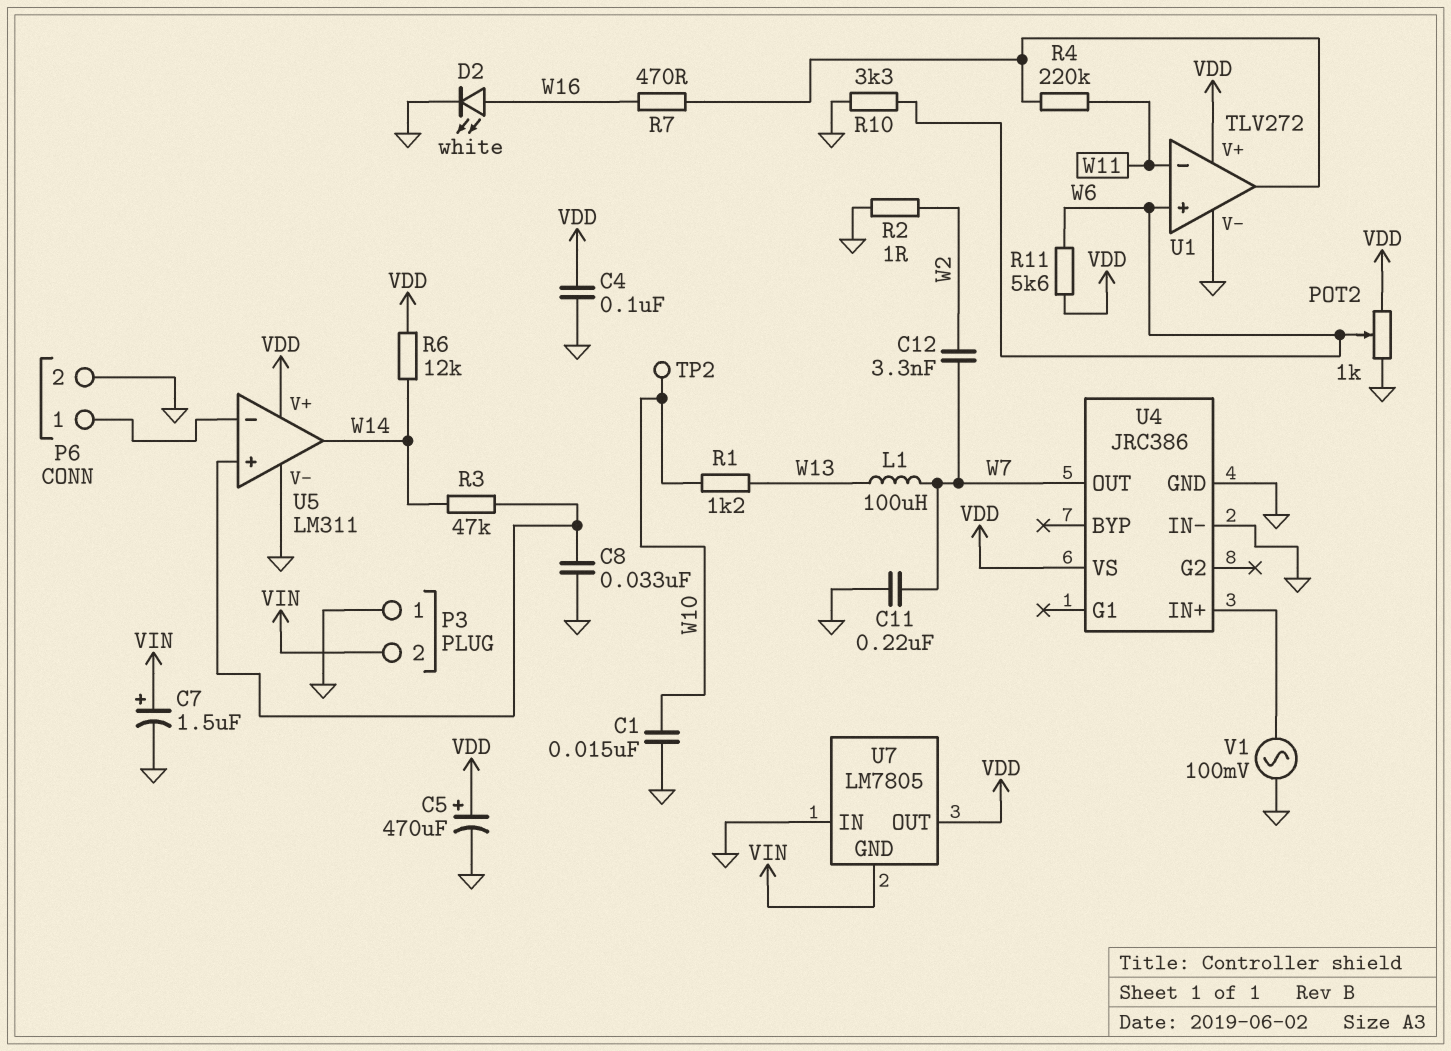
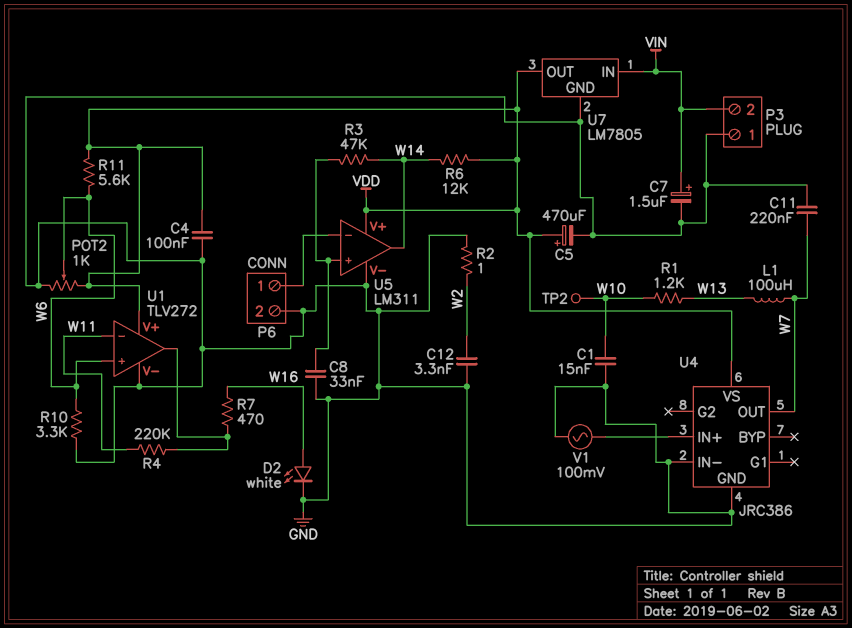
C12: 3.3nF (W2, W7) -> 3.3nF (GND, W2)
U7 pin GND: VIN -> GND
U7 pin IN: GND -> VIN

